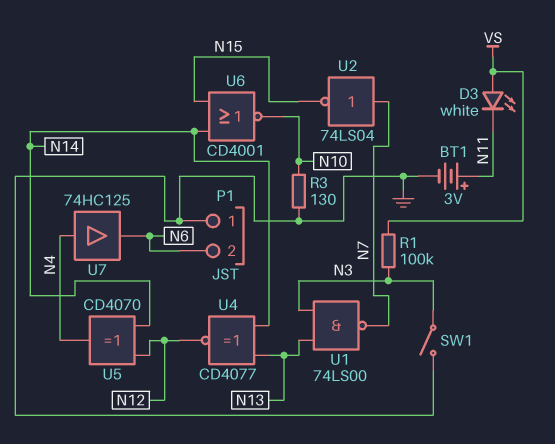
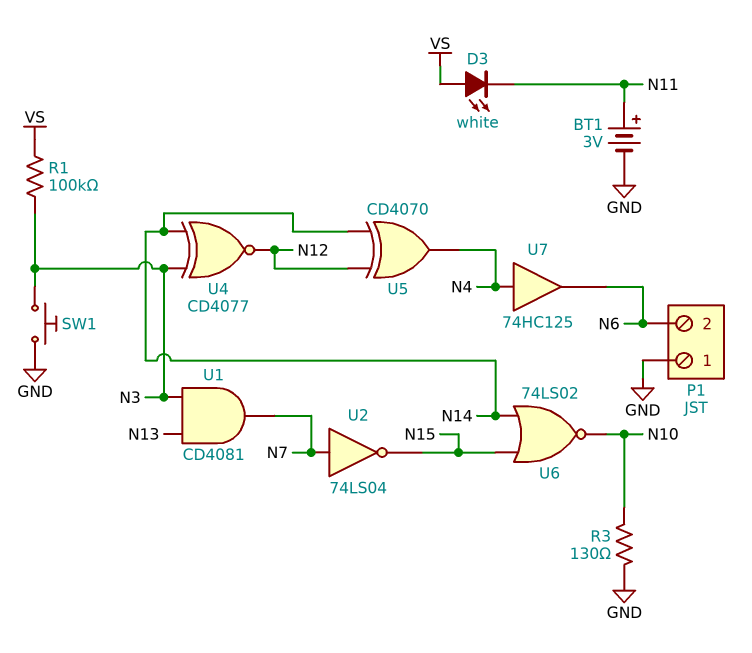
SW1: switch (GND, N3) -> button (GND, N3)
U1: NAND 74LS00 (in N3, in N13, out N7) -> AND CD4081 (in N3, in N13, out N7)
U4: XNOR CD4077 (in N13, in N14, out N12) -> XNOR CD4077 (in N3, in N14, out N12)
U6: NOR CD4001 (in N14, in N15, out N10) -> NOR 74LS02 (in N14, in N15, out N10)

